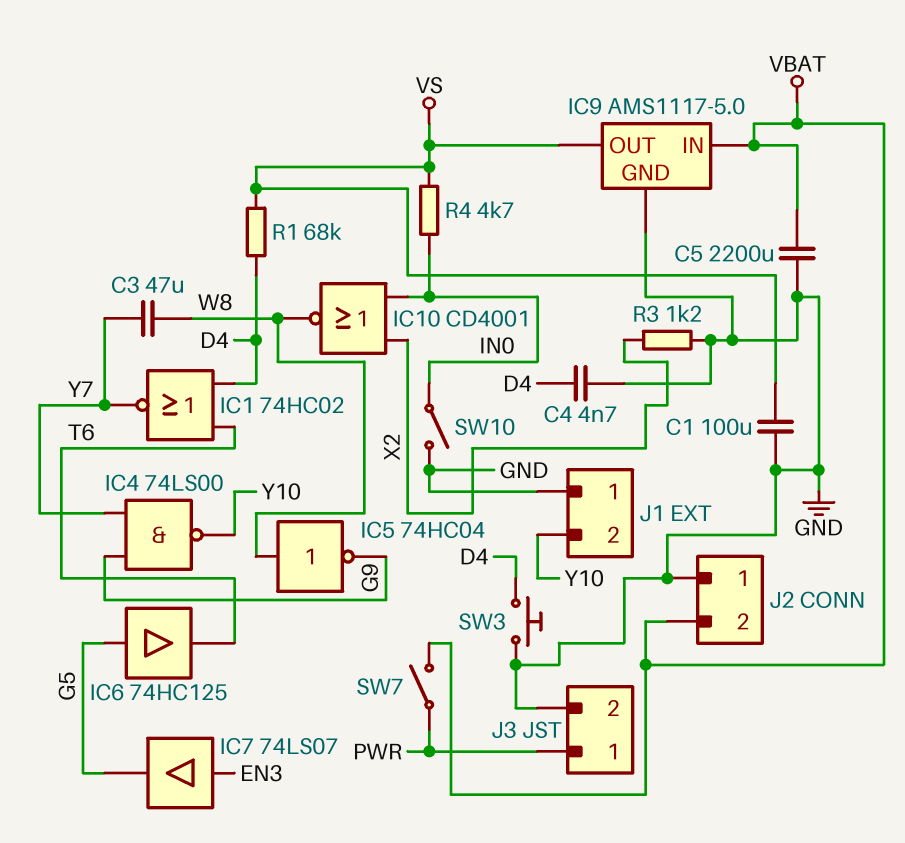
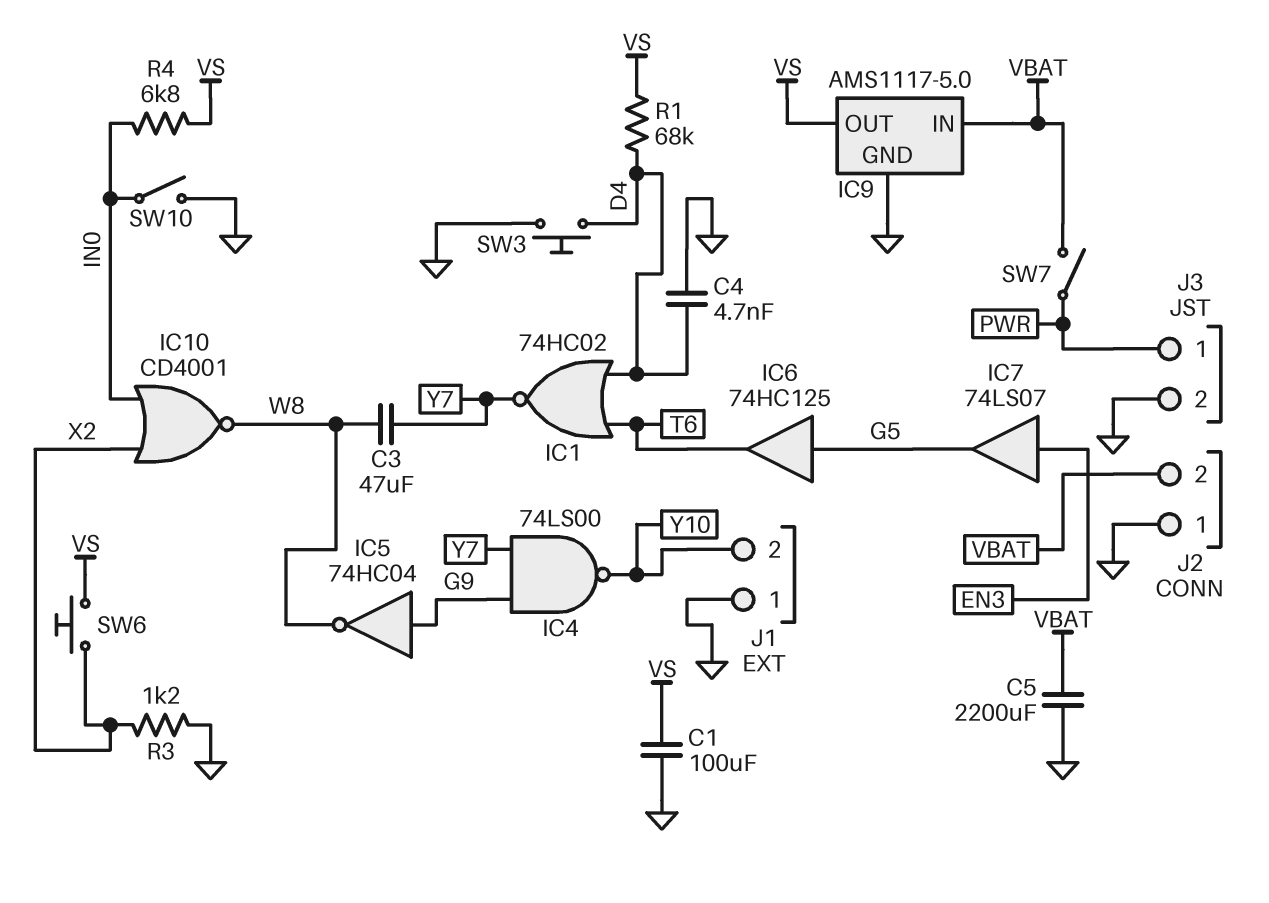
IC5: NOT 74HC04 (in W8, out G9) -> NOT 74HC04 (in G9, out W8)
R4: 4.7k (IN0, VS) -> 6.8k (IN0, VS)
SW6: none -> button (VS, X2)

